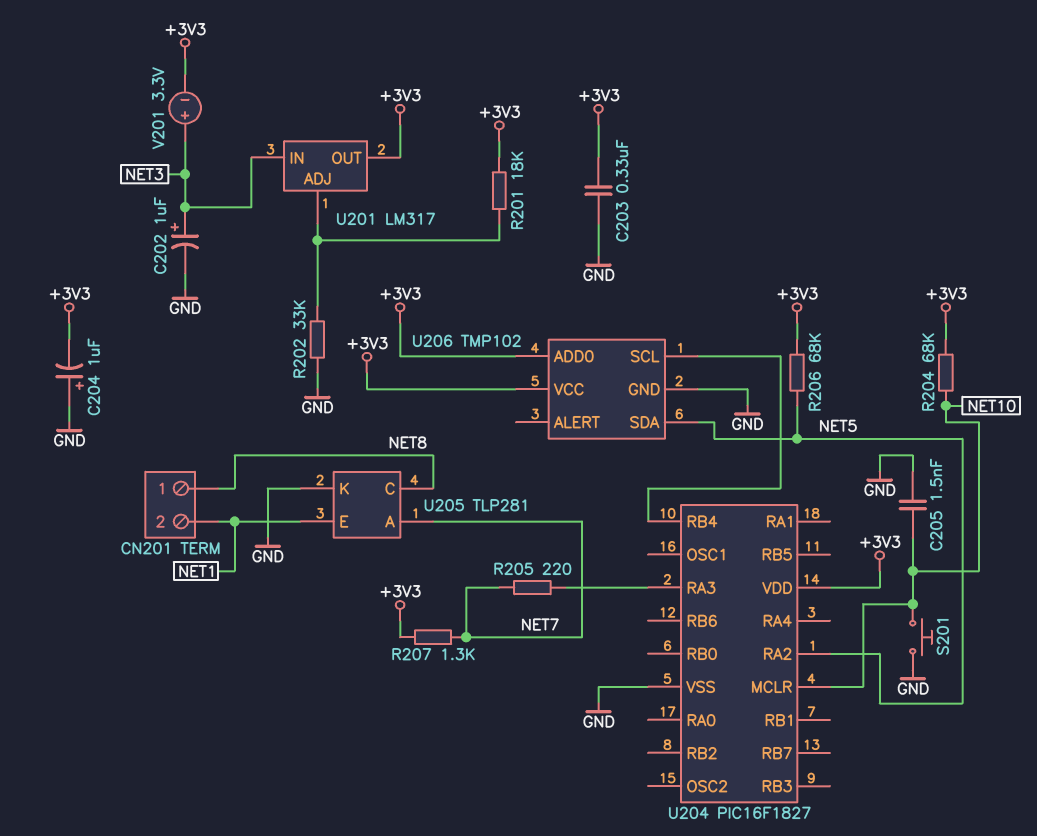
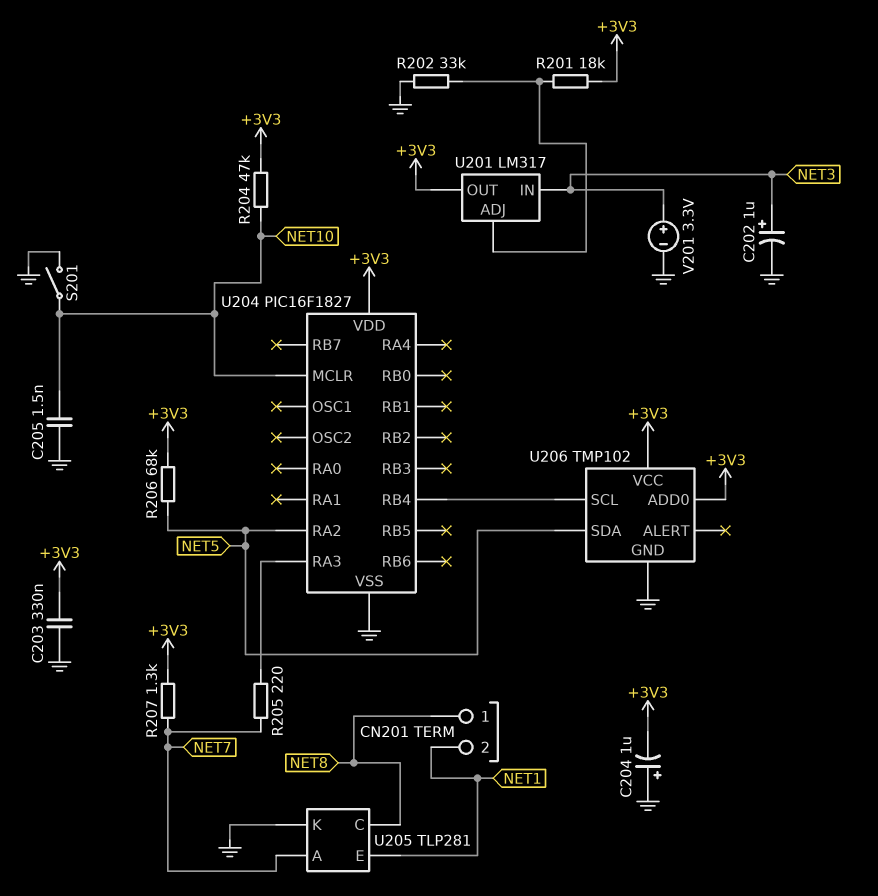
R204: 68k (+3V3, NET10) -> 47k (+3V3, NET10)
S201: button (GND, NET10) -> switch (GND, NET10)
V201: 3.3V (plus NET3, minus +3V3) -> 3.3V (plus NET3, minus GND)

